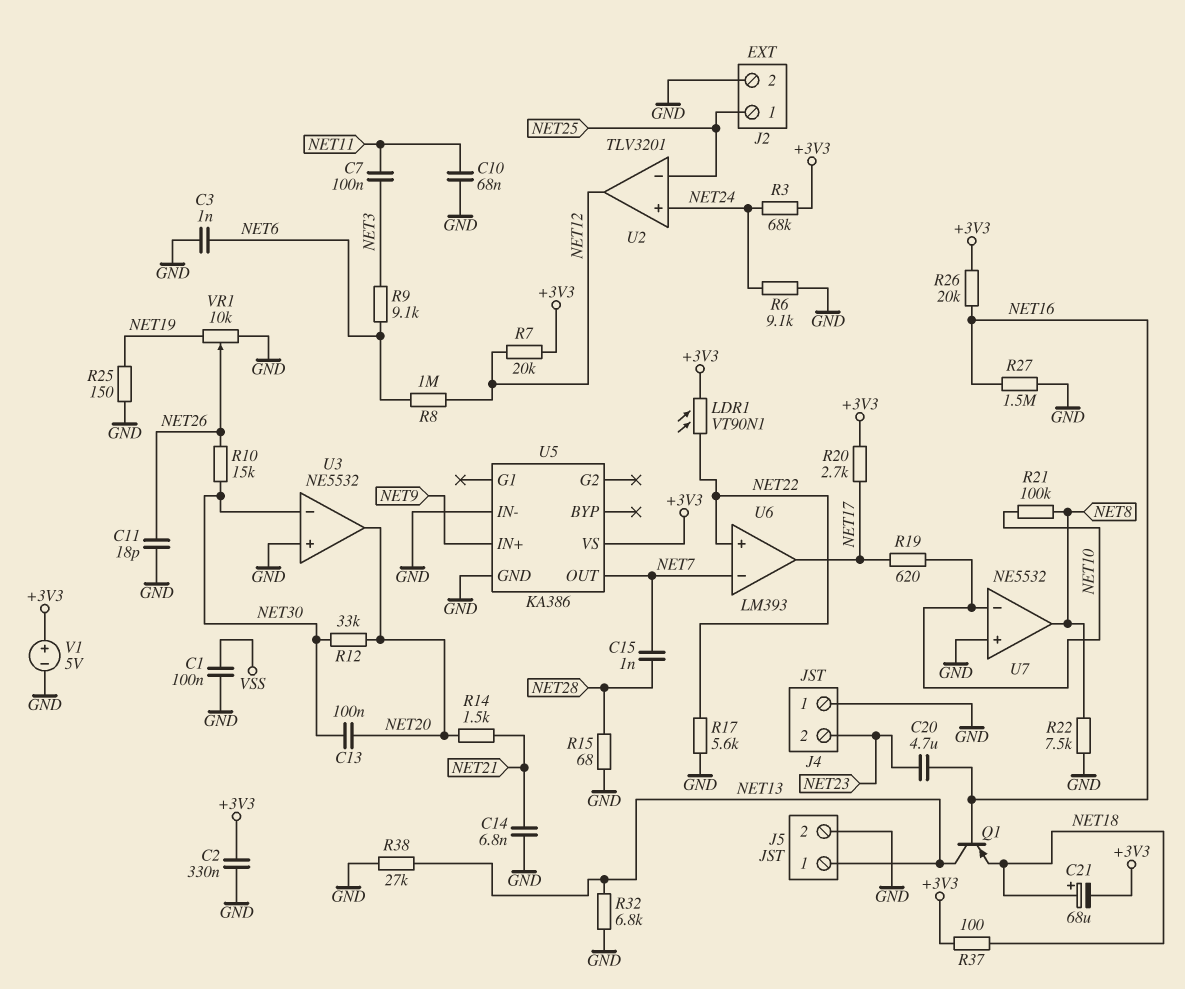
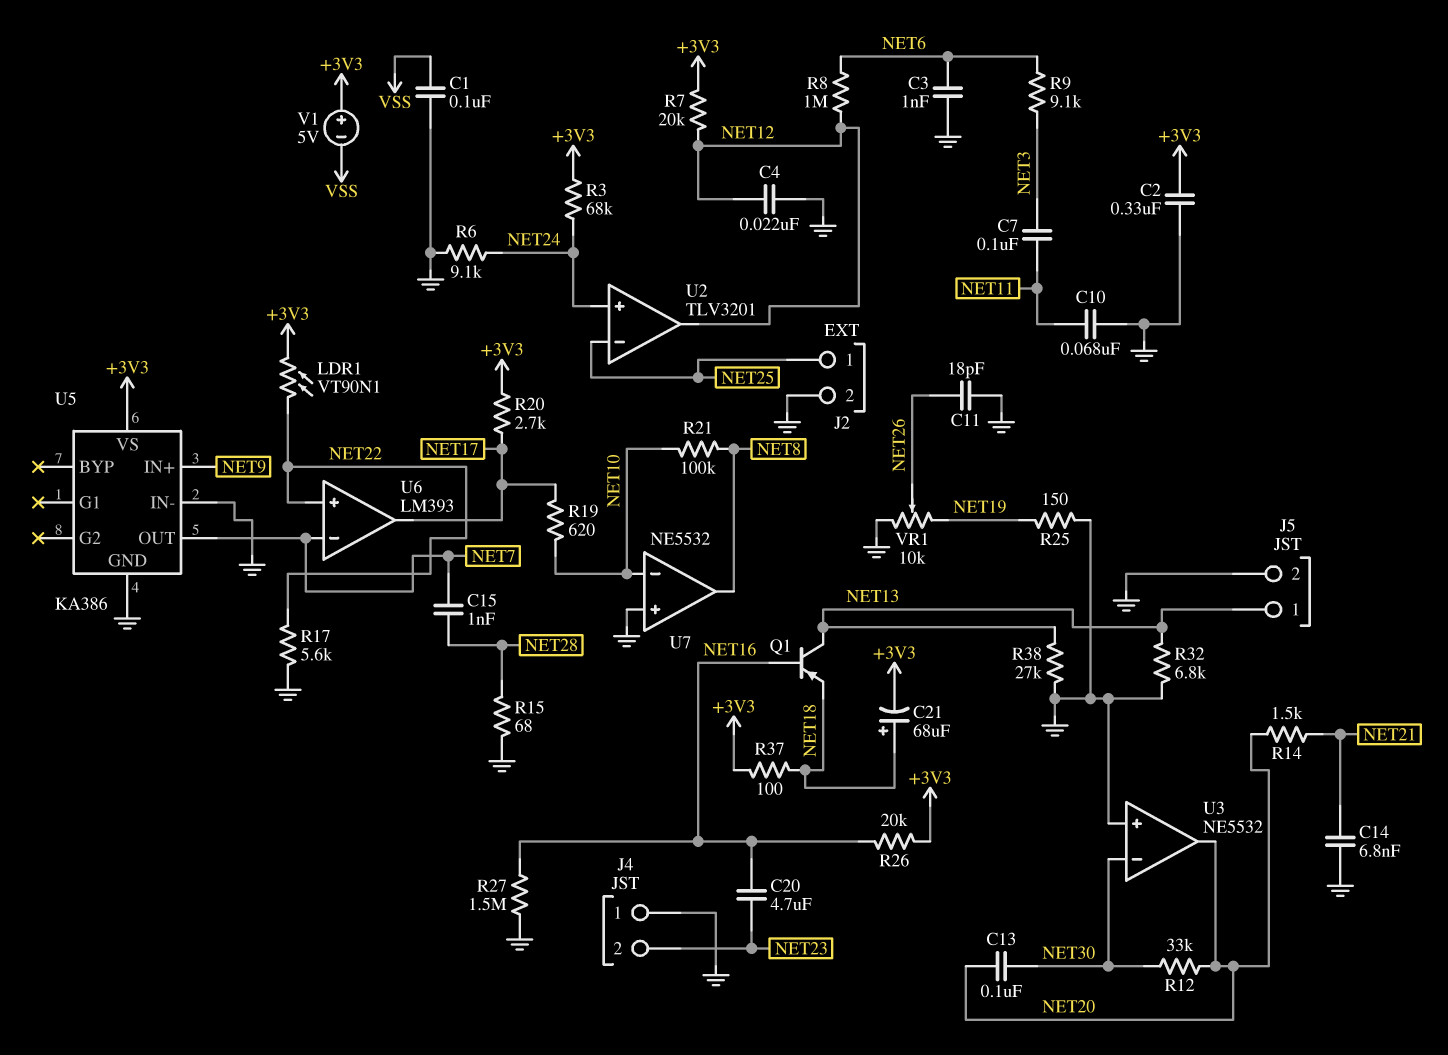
C4: none -> 22nF (GND, NET12)
R10: 15k (NET26, NET30) -> none
R22: 7.5k (GND, NET8) -> none
V1: 5V (plus +3V3, minus GND) -> 5V (plus +3V3, minus VSS)

